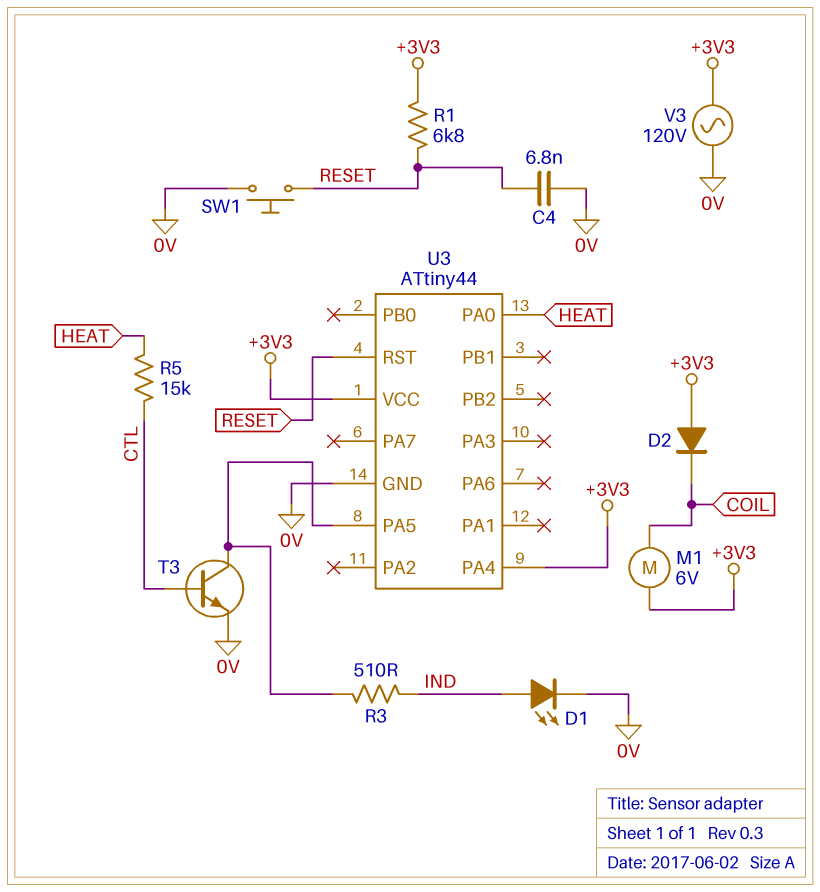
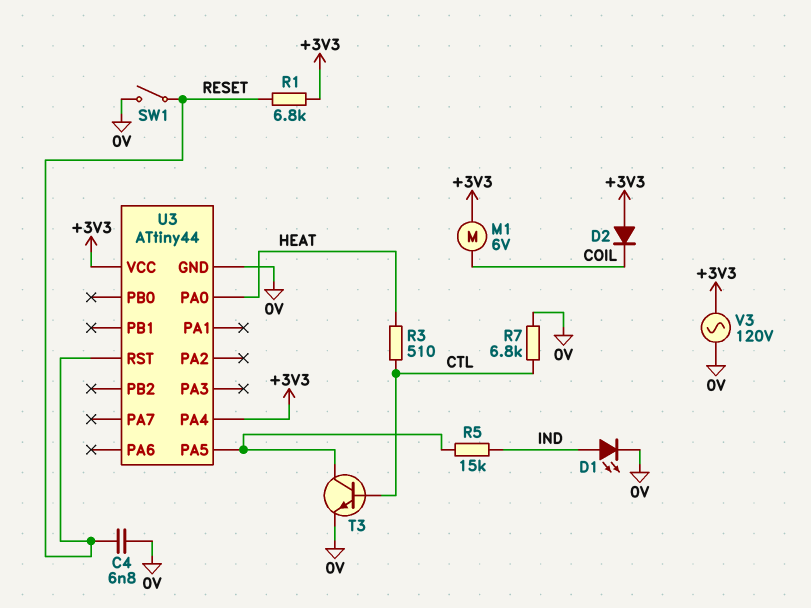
R3: 510 (IND, U3/PA5) -> 510 (CTL, HEAT)
R5: 15k (CTL, HEAT) -> 15k (IND, U3/PA5)
R7: none -> 6.8k (0V, CTL)
SW1: button (0V, RESET) -> switch (0V, RESET)

